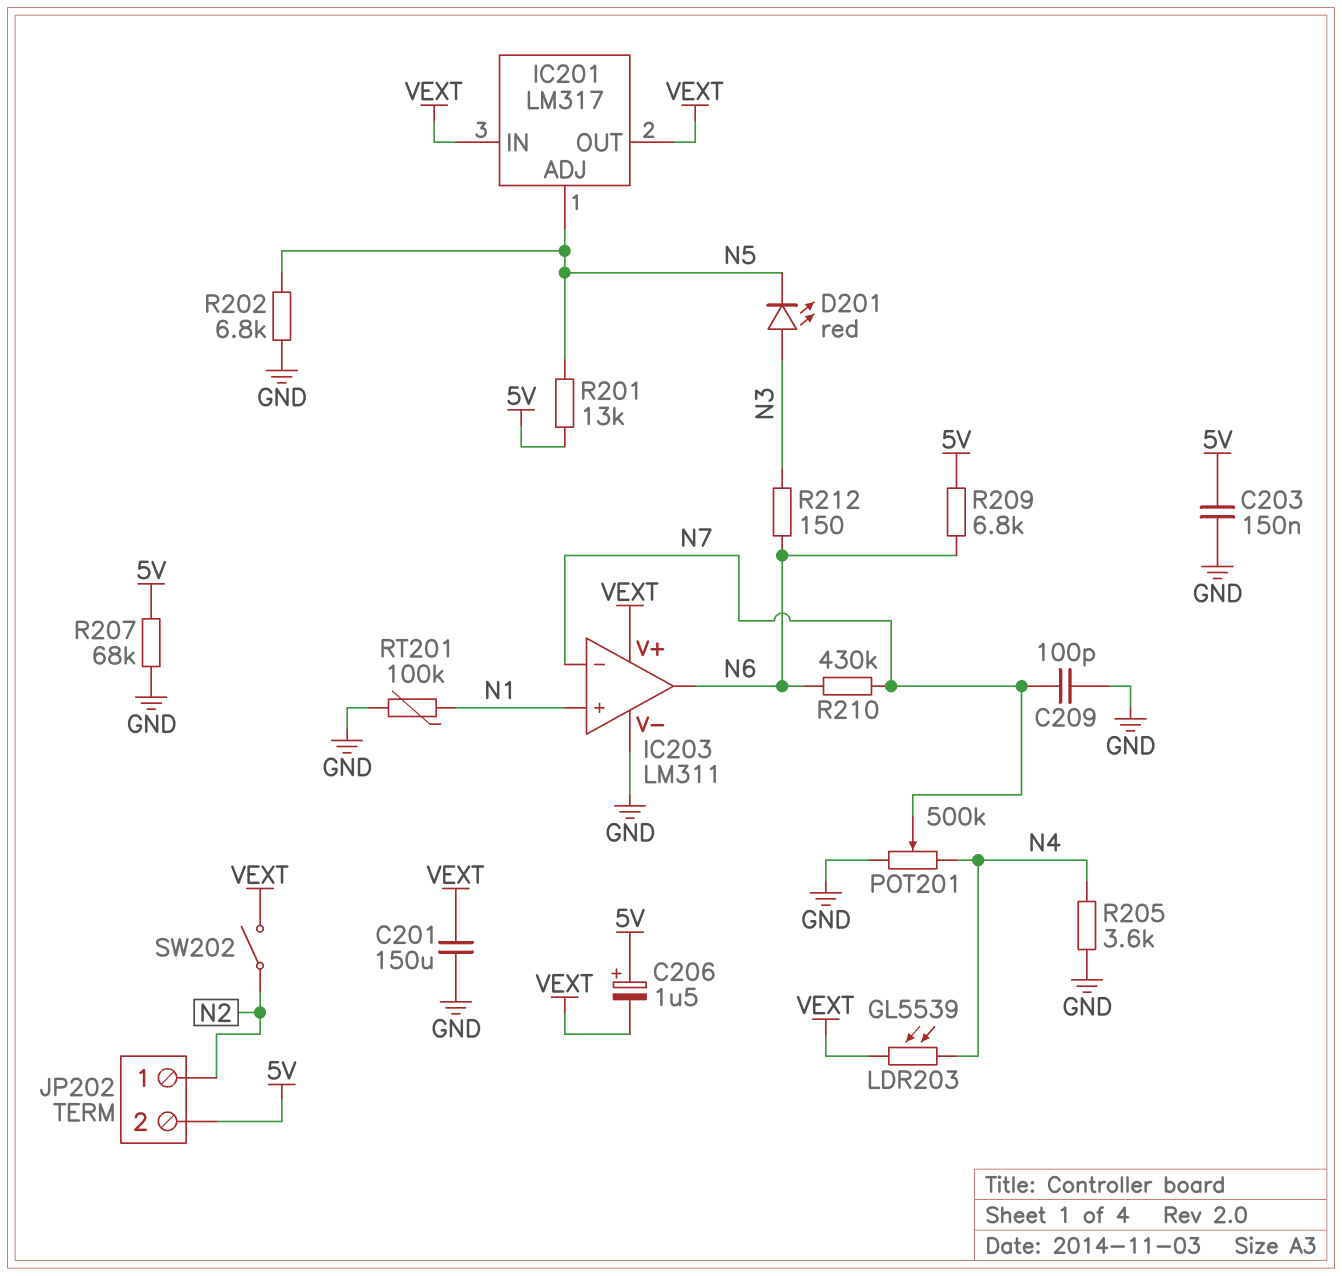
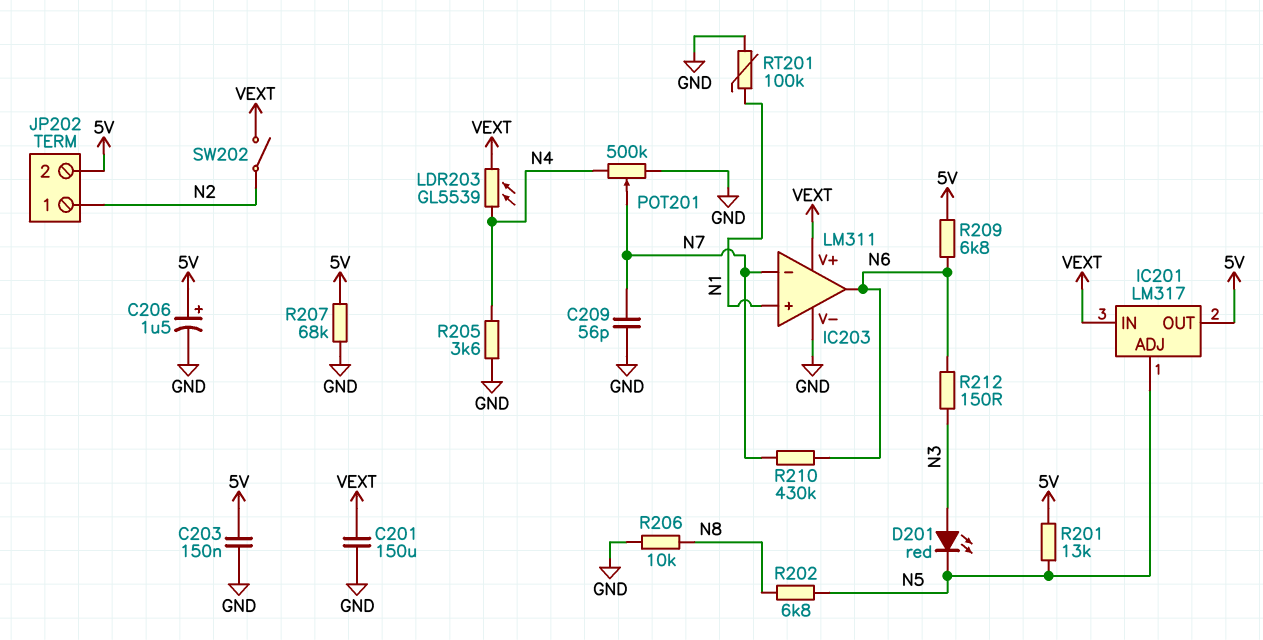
C206: 1.5uF (plus 5V, minus VEXT) -> 1.5uF (plus 5V, minus GND)
C209: 100pF (GND, N7) -> 56pF (GND, N7)
IC201 pin OUT: VEXT -> 5V
R202: 6.8k (GND, N5) -> 6.8k (N5, N8)
R206: none -> 10k (GND, N8)

